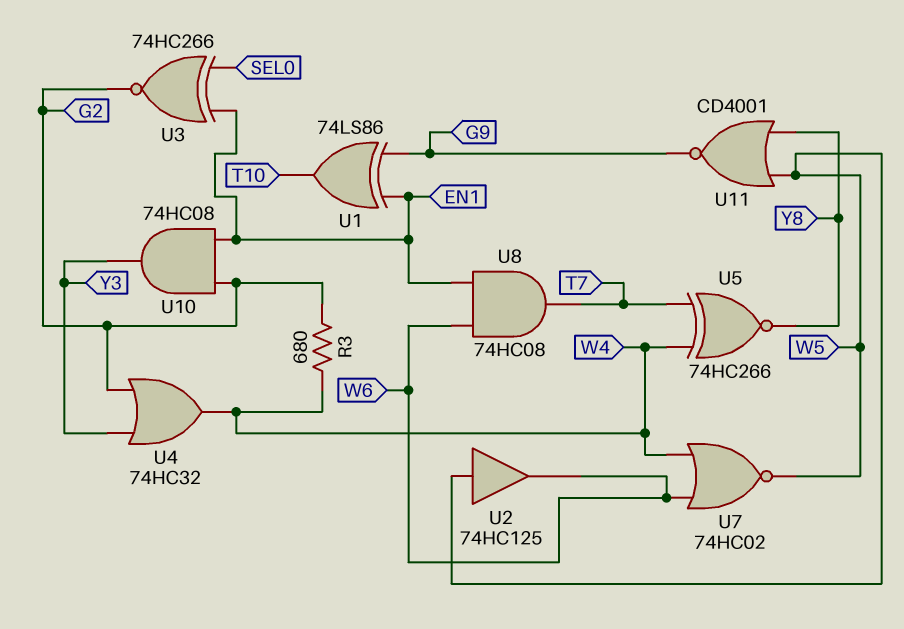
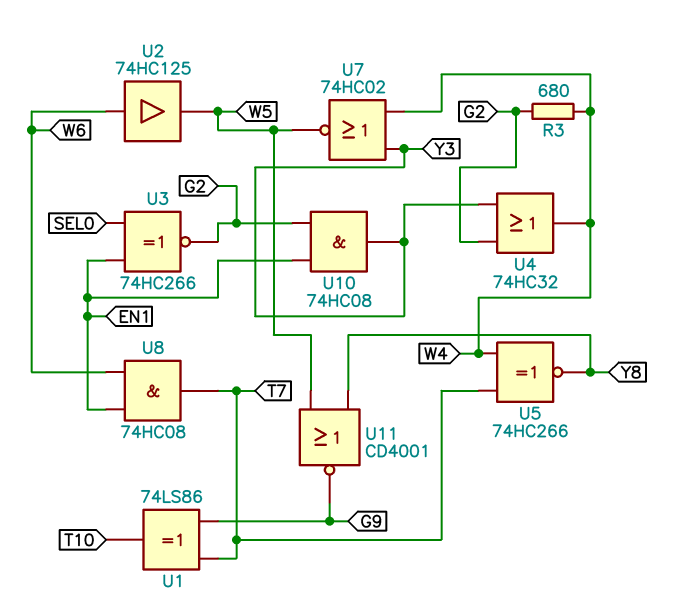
U1: XOR 74LS86 (in EN1, in G9, out T10) -> XOR 74LS86 (in G9, in T7, out T10)
U2: buffer 74HC125 (in W5, out W6) -> buffer 74HC125 (in W6, out W5)
U7: NOR 74HC02 (in W4, in W6, out W5) -> NOR 74HC02 (in W4, in Y3, out W5)

